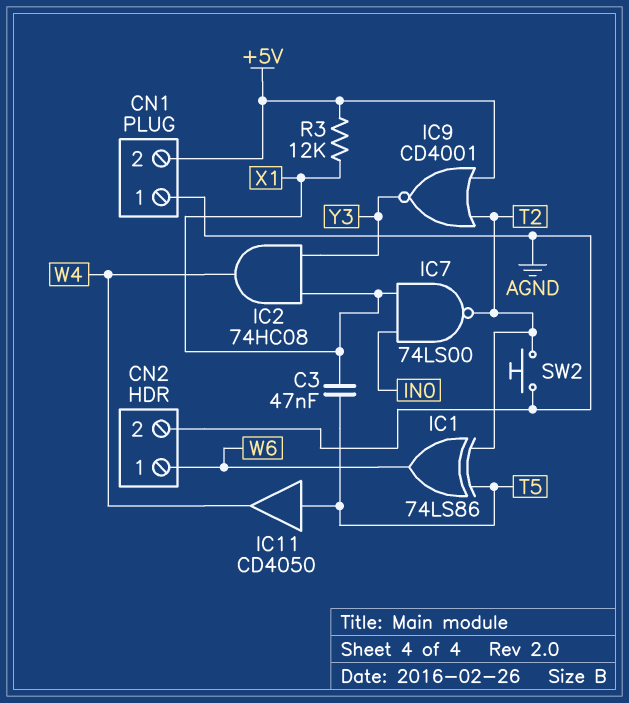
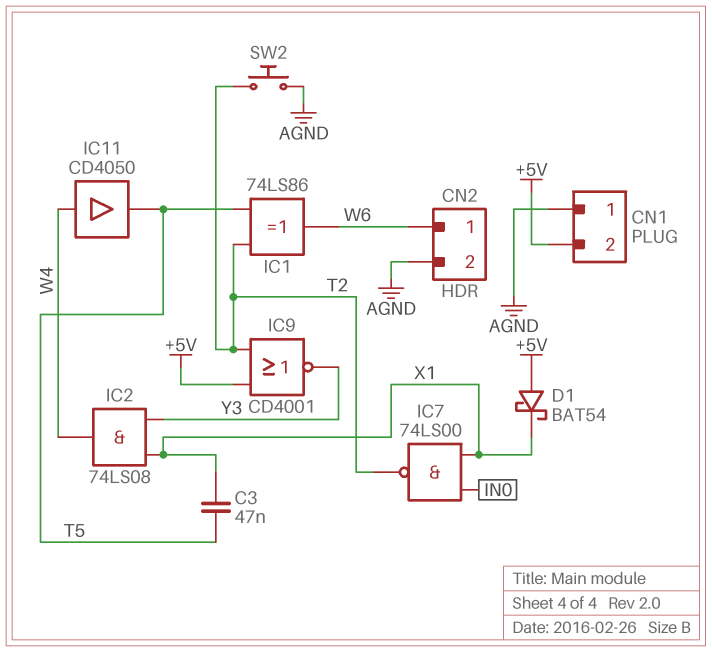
D1: none -> schottky BAT54 (A +5V, K X1)
IC2: AND 74HC08 (in X1, in Y3, out W4) -> AND 74LS08 (in X1, in Y3, out W4)
IC11: buffer CD4050 (in T5, out W4) -> buffer CD4050 (in W4, out T5)
R3: 12k (+5V, X1) -> none

